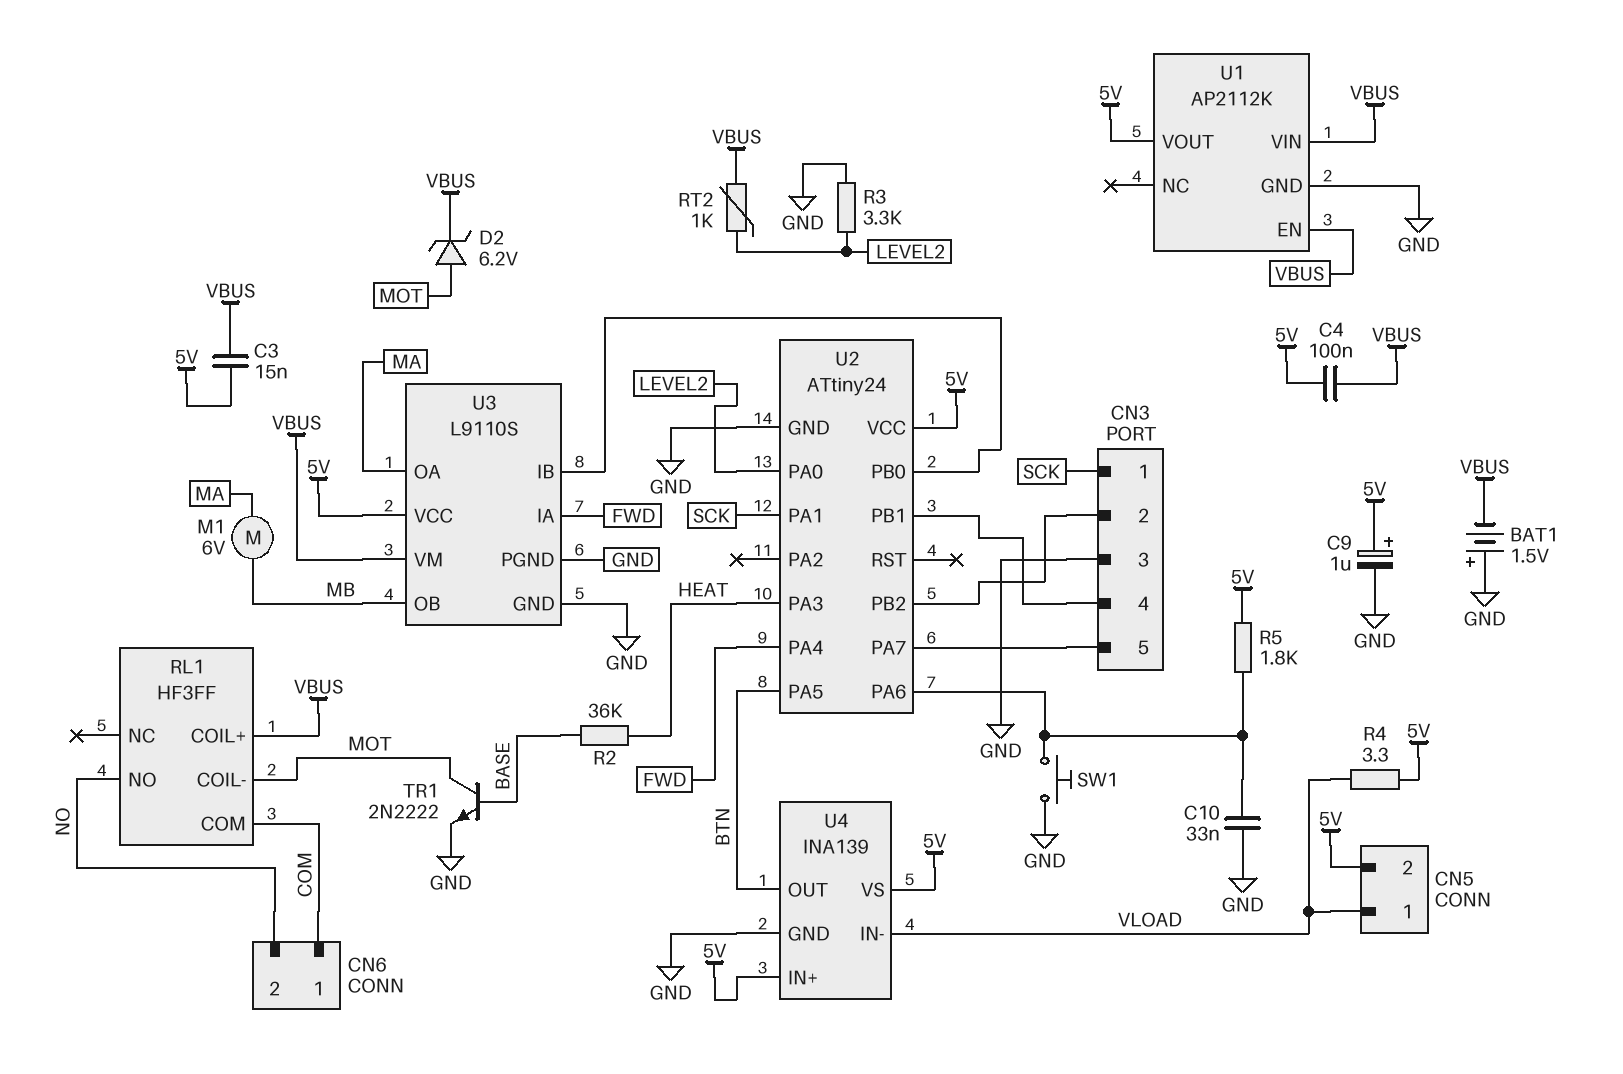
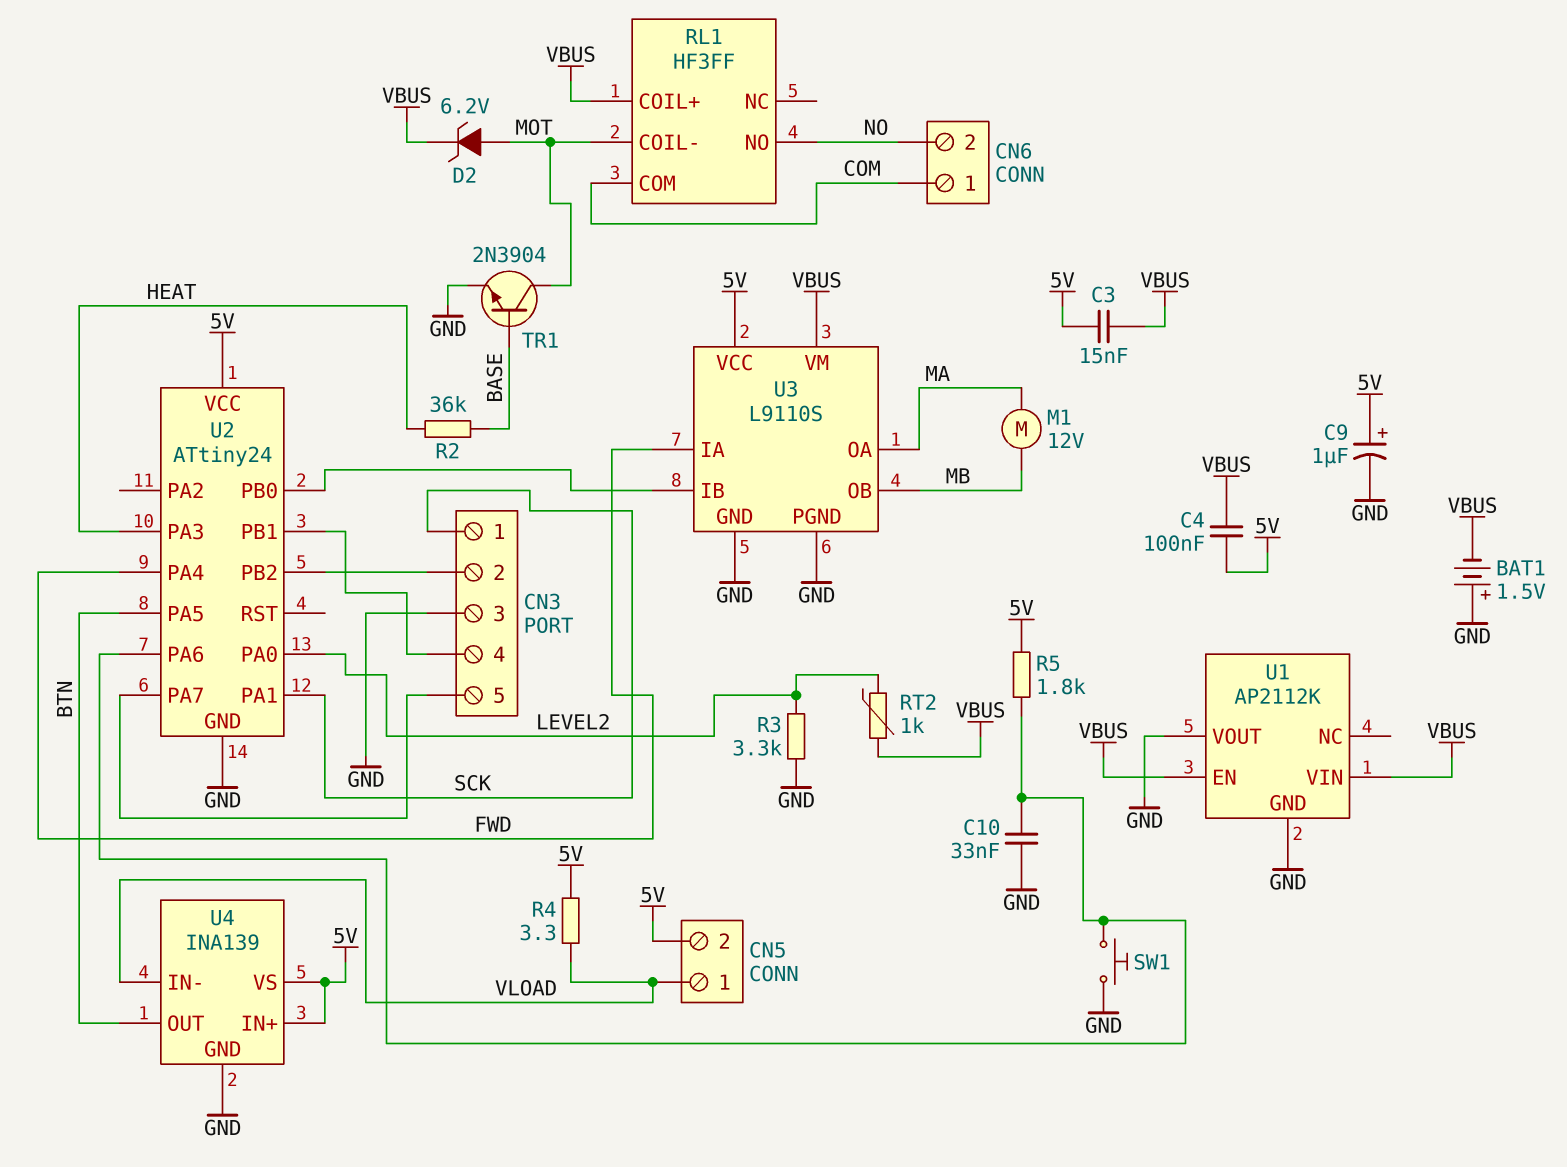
M1: motor 6V (MA, MB) -> motor 12V (MA, MB)
TR1: NPN 2N2222 (B BASE, C MOT, E GND) -> NPN 2N3904 (B BASE, C MOT, E GND)
U1 pin VOUT: 5V -> GND

